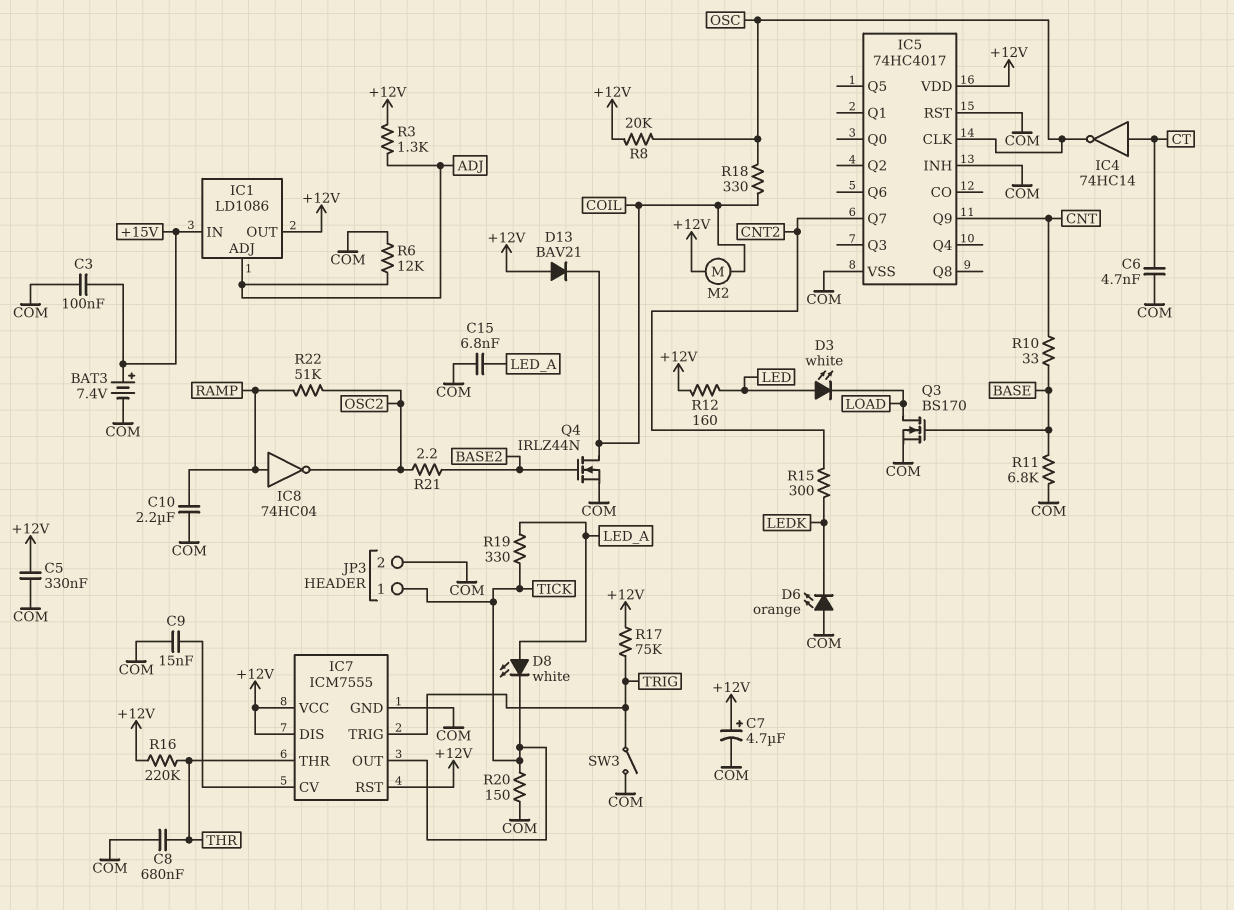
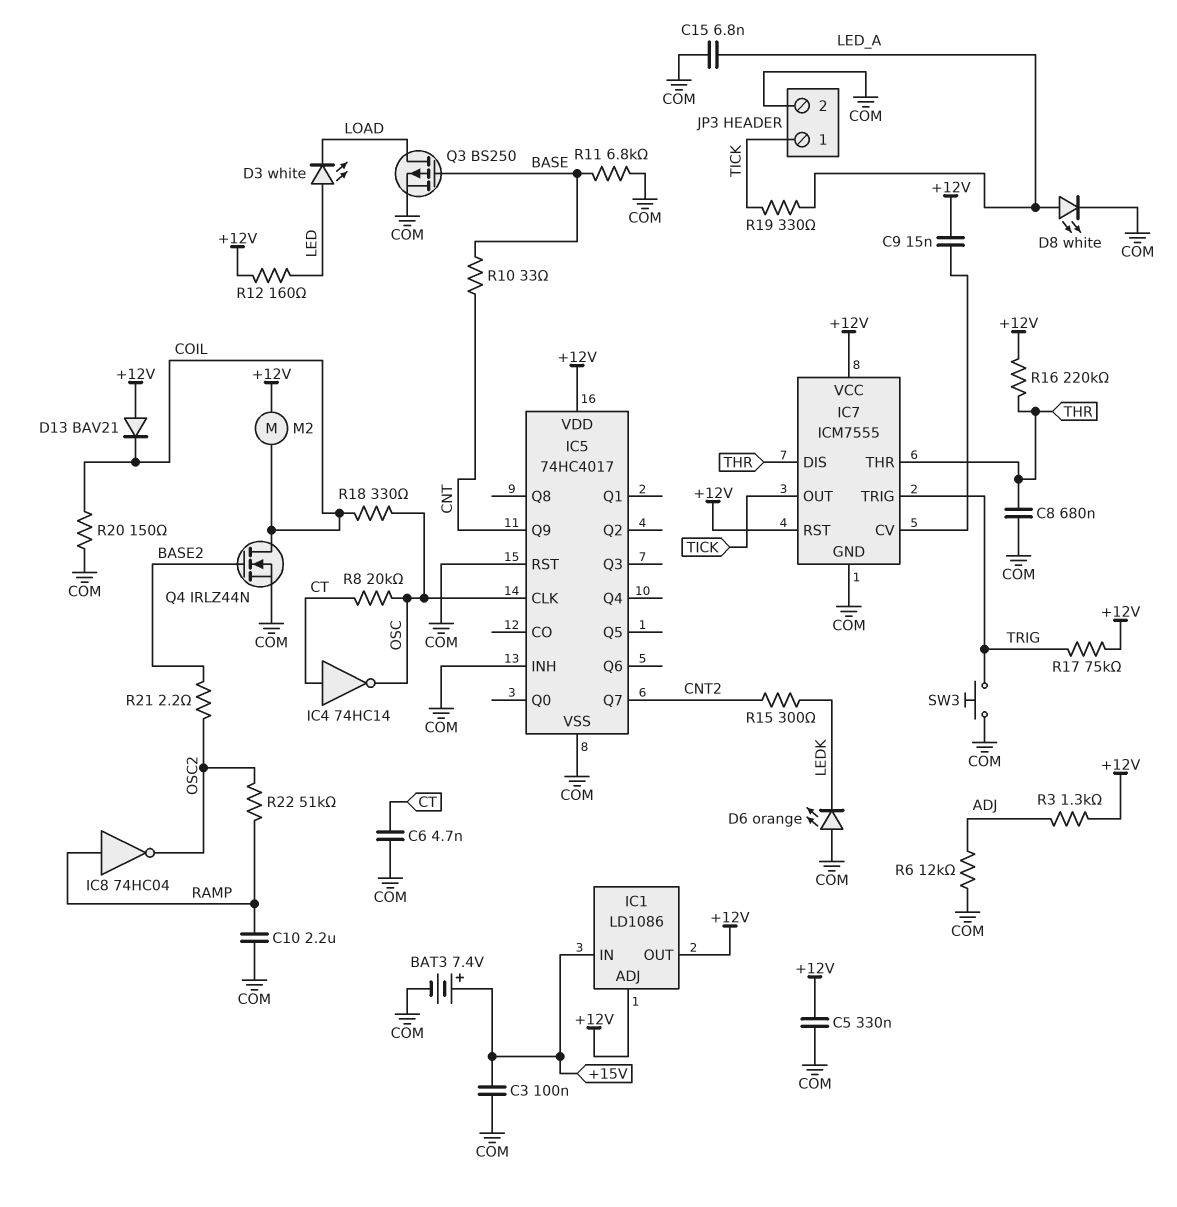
C7: 4.7uF (plus +12V, minus COM) -> none
C9: 15nF (COM, IC7/CV) -> 15nF (+12V, IC7/CV)
D8: LED white (A LED_A, K TICK) -> LED white (A LED_A, K COM)
IC1 pin ADJ: ADJ -> +12V
IC7 pin DIS: +12V -> THR
Q3: NMOS BS170 (G BASE, D LOAD, S COM) -> PMOS BS250 (G BASE, D LOAD, S COM)
R8: 20k (+12V, OSC) -> 20k (CT, OSC)
R20: 150 (COM, TICK) -> 150 (COIL, COM)
SW3: switch (COM, TRIG) -> button (COM, TRIG)

